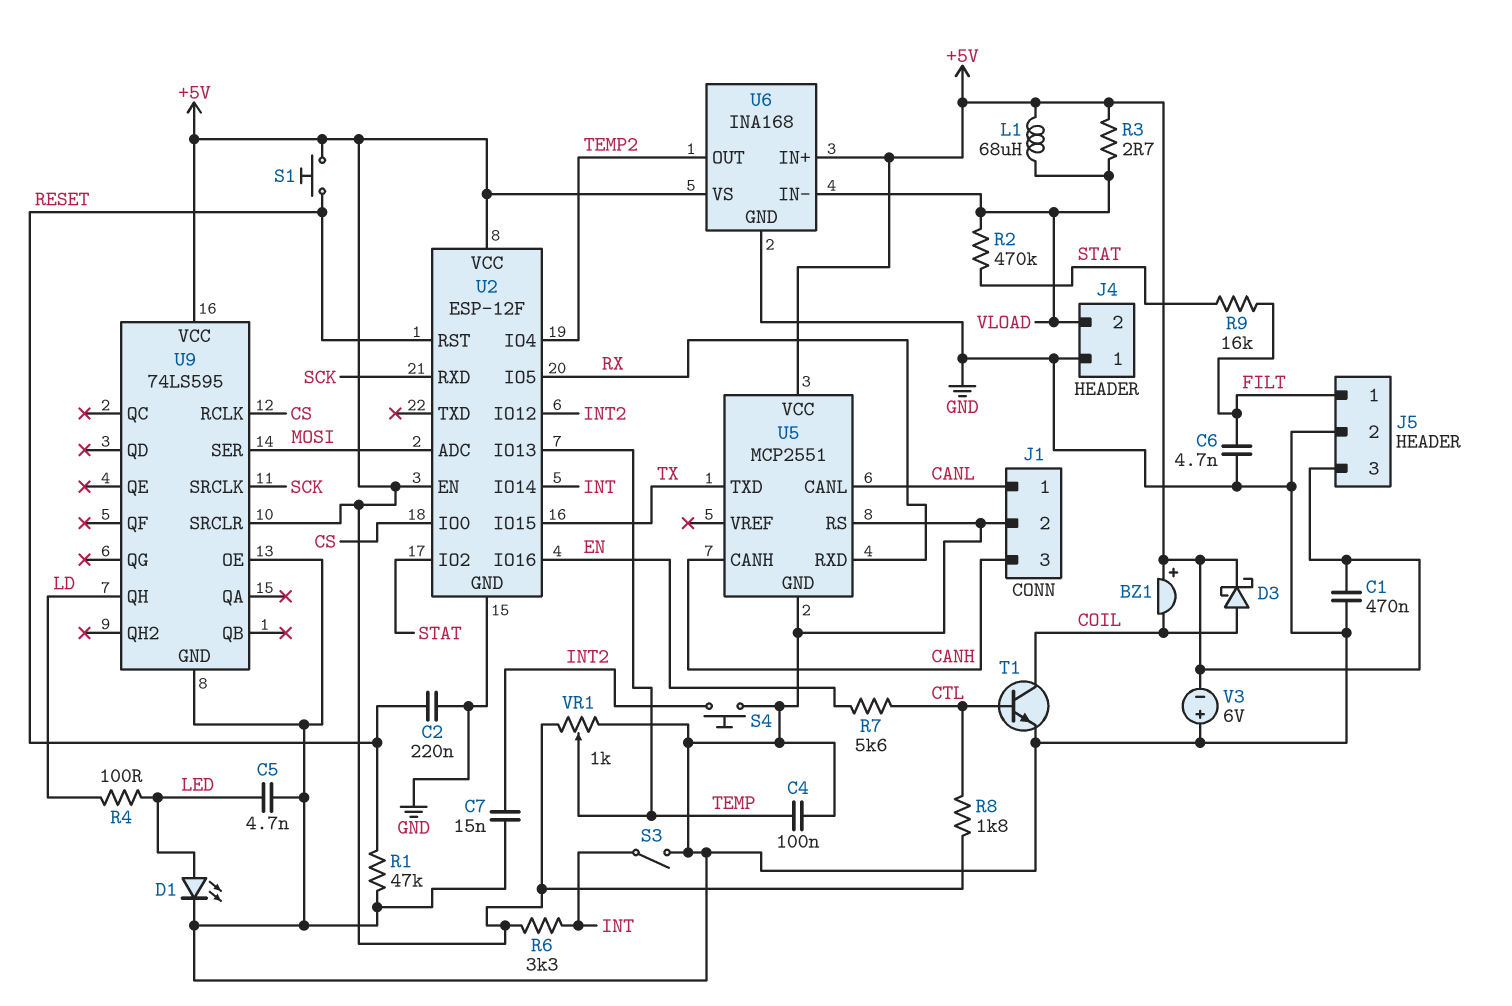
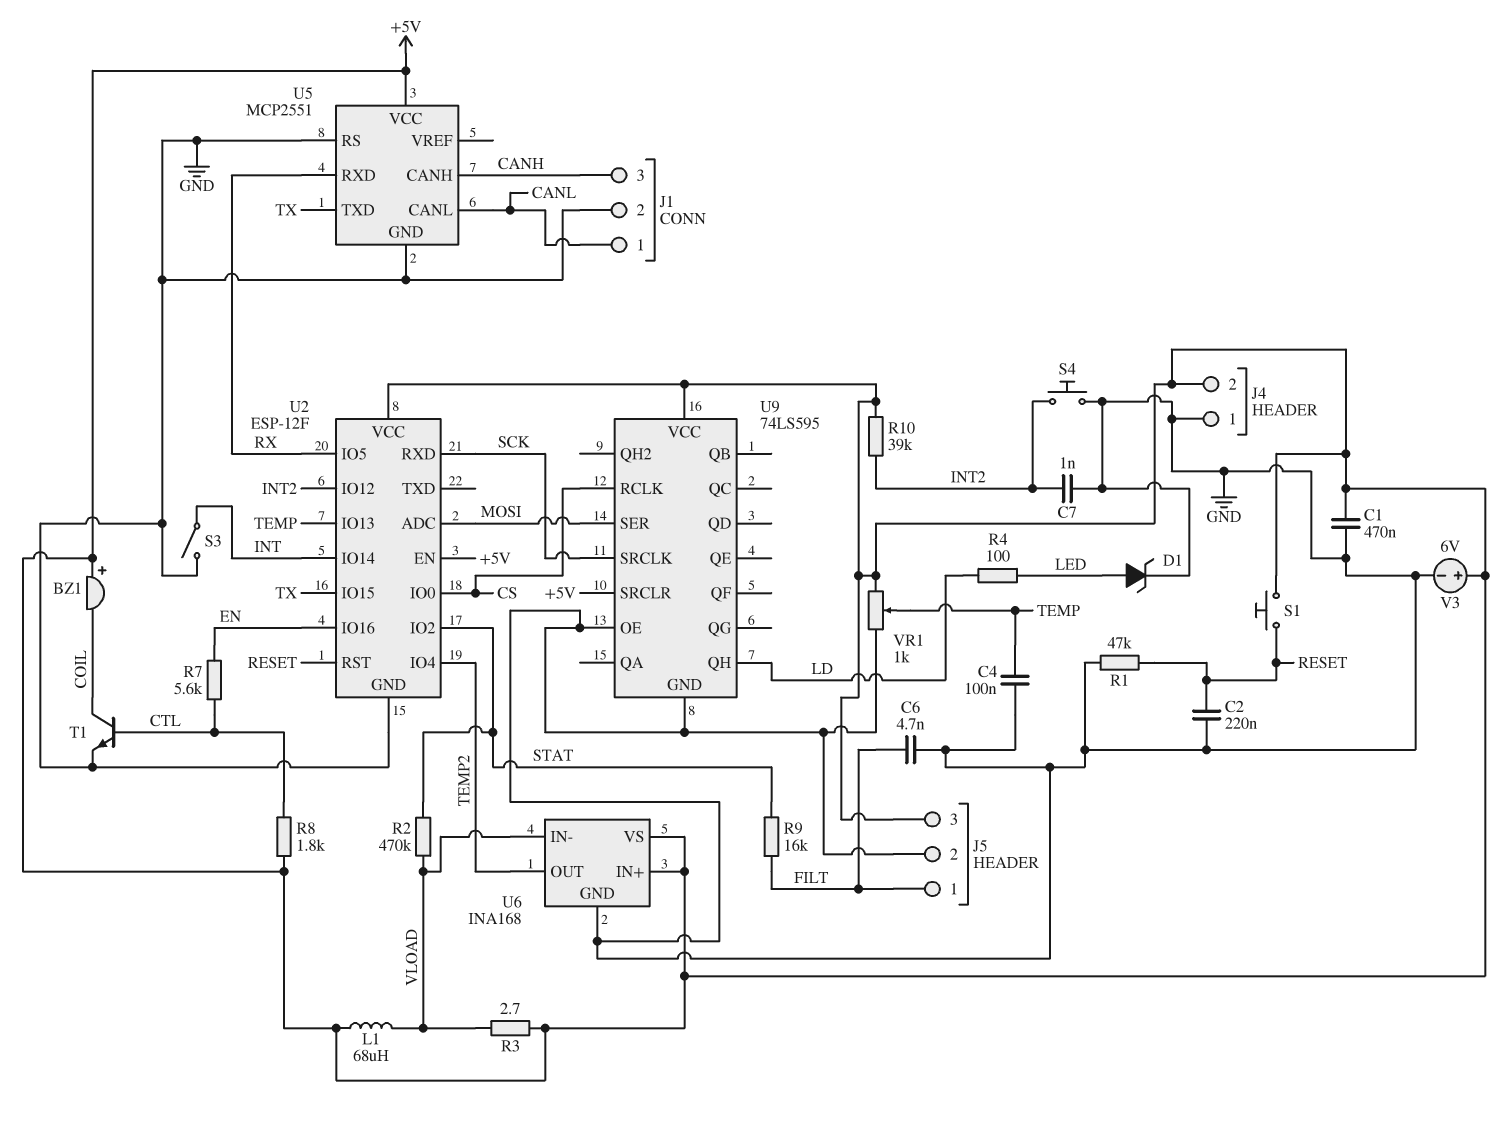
C5: 4.7nF (GND, LED) -> none
C7: 15nF (GND, INT2) -> 1nF (GND, INT2)
D1: LED (A LED, K GND) -> zener (A LED, K GND)
D3: schottky (A COIL, K +5V) -> none
J4 pin 2: VLOAD -> +5V
R6: 3.3k (+5V, INT) -> none
R10: none -> 39k (+5V, INT2)
V3: 6V (plus GND, minus +5V) -> 6V (plus +5V, minus GND)

